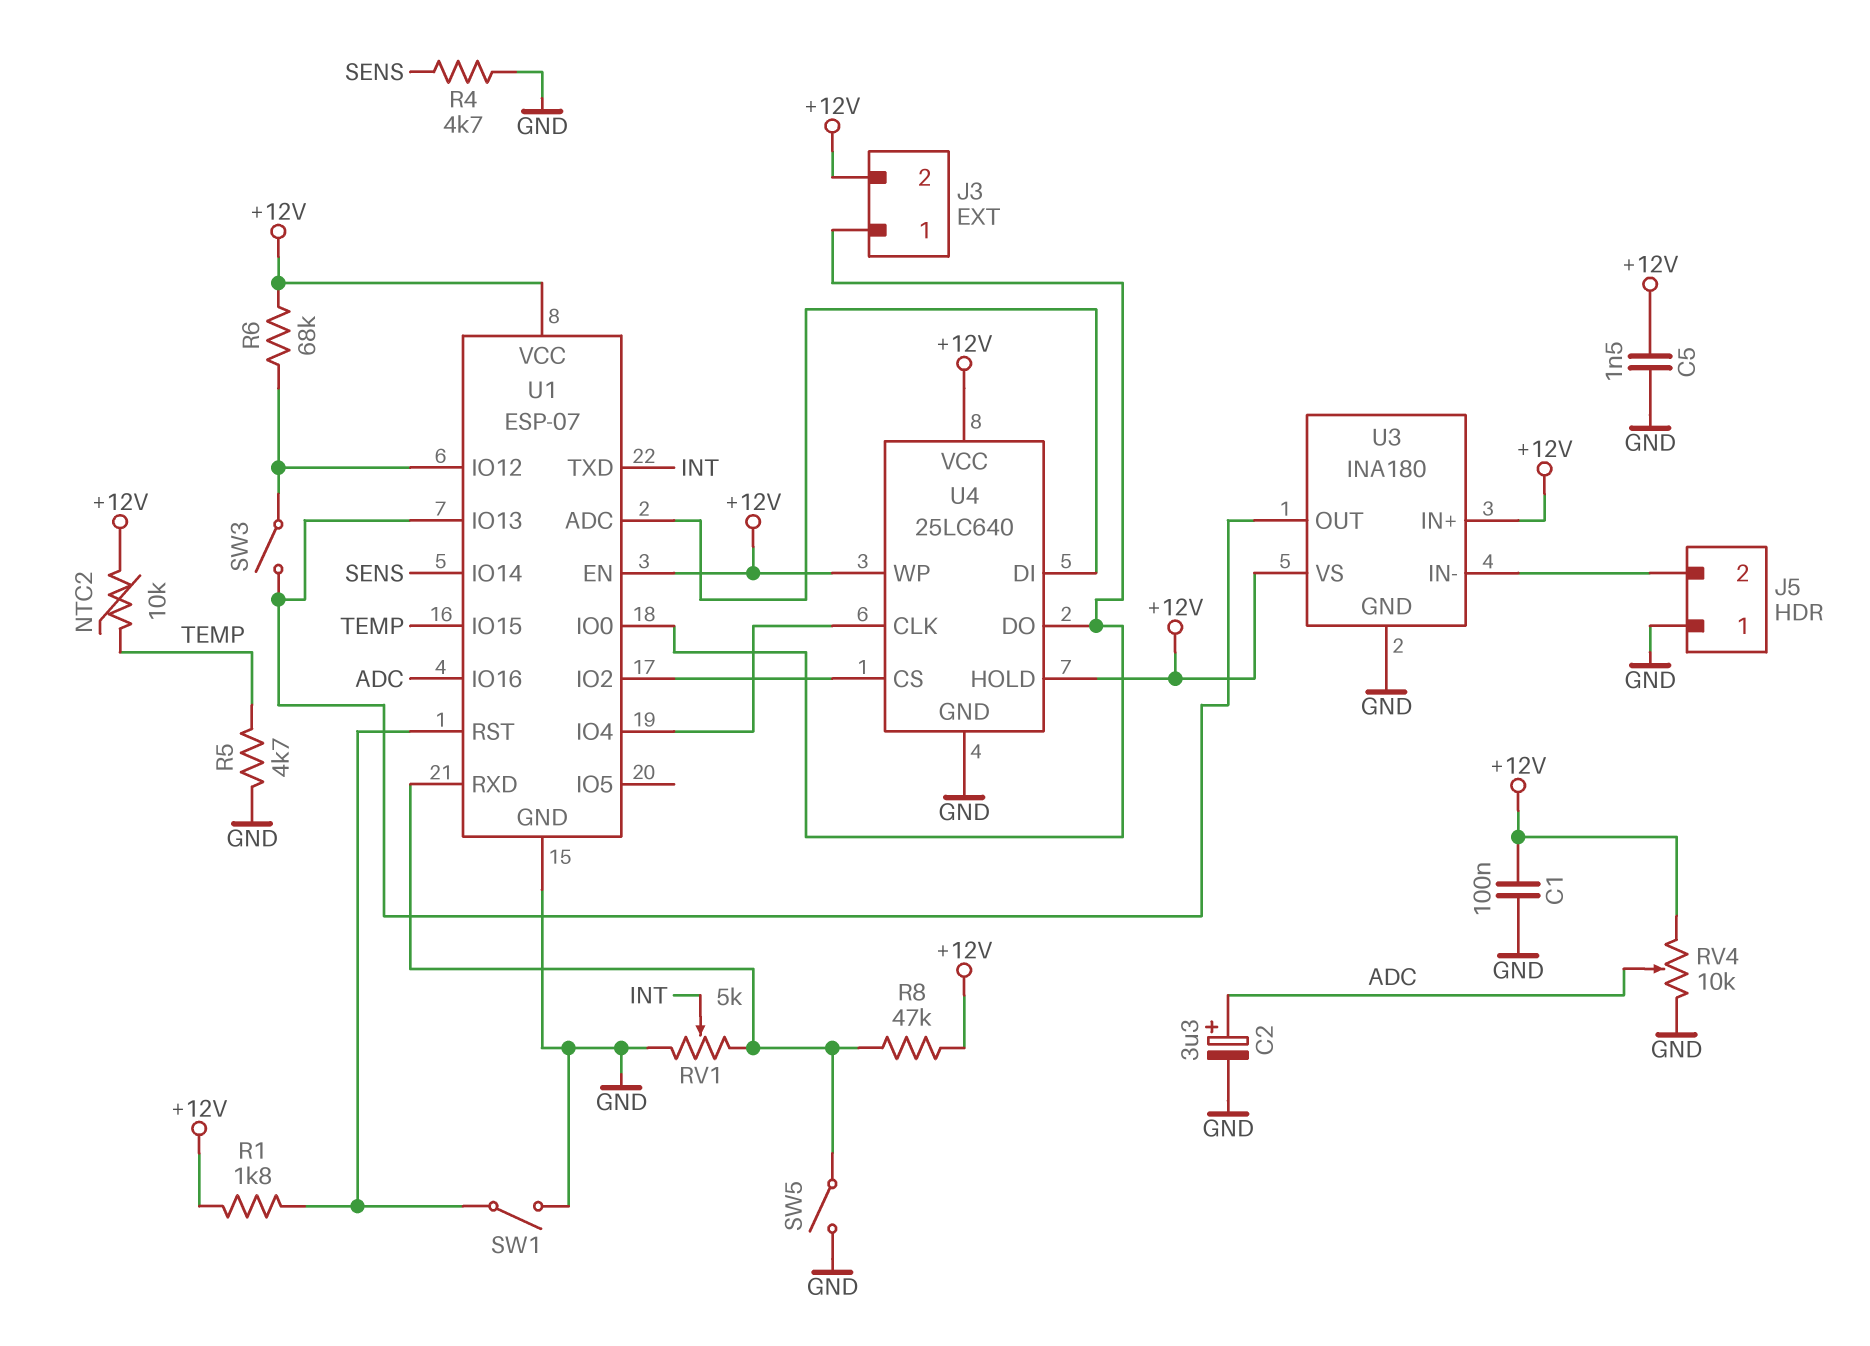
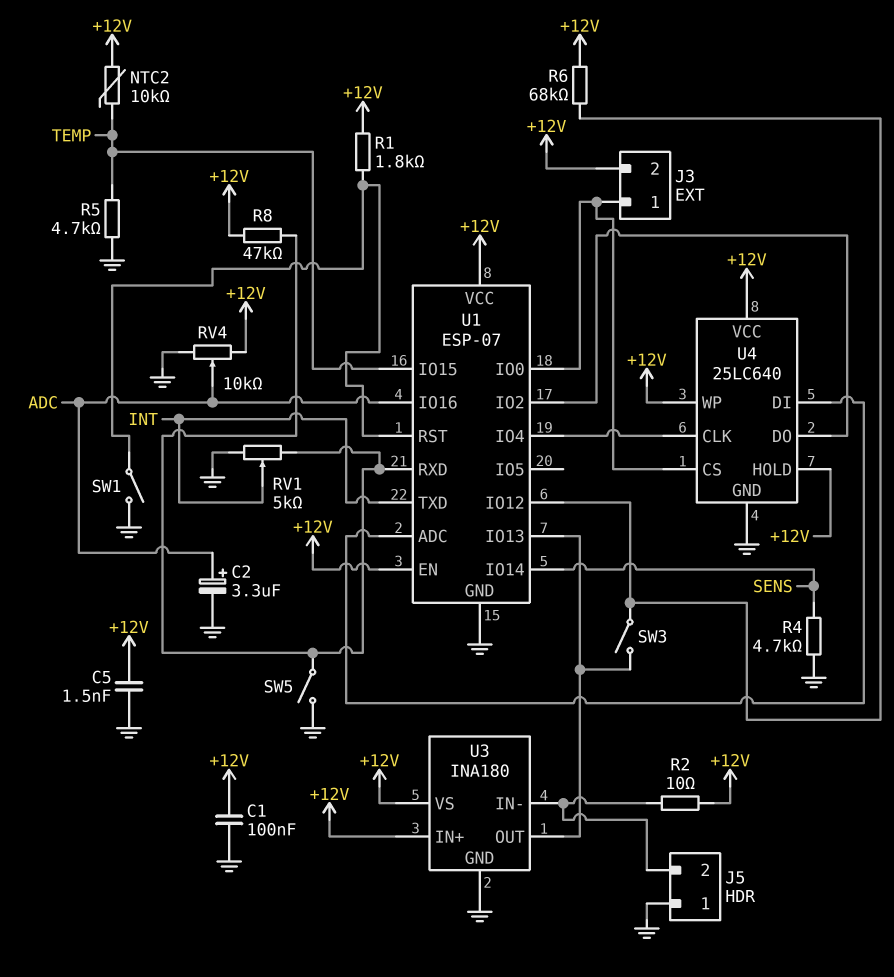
R2: none -> 10 (+12V, J5/2)
U4 pin CS: U1/IO2 -> J3/1
U4 pin DO: J3/1 -> U1/IO2

